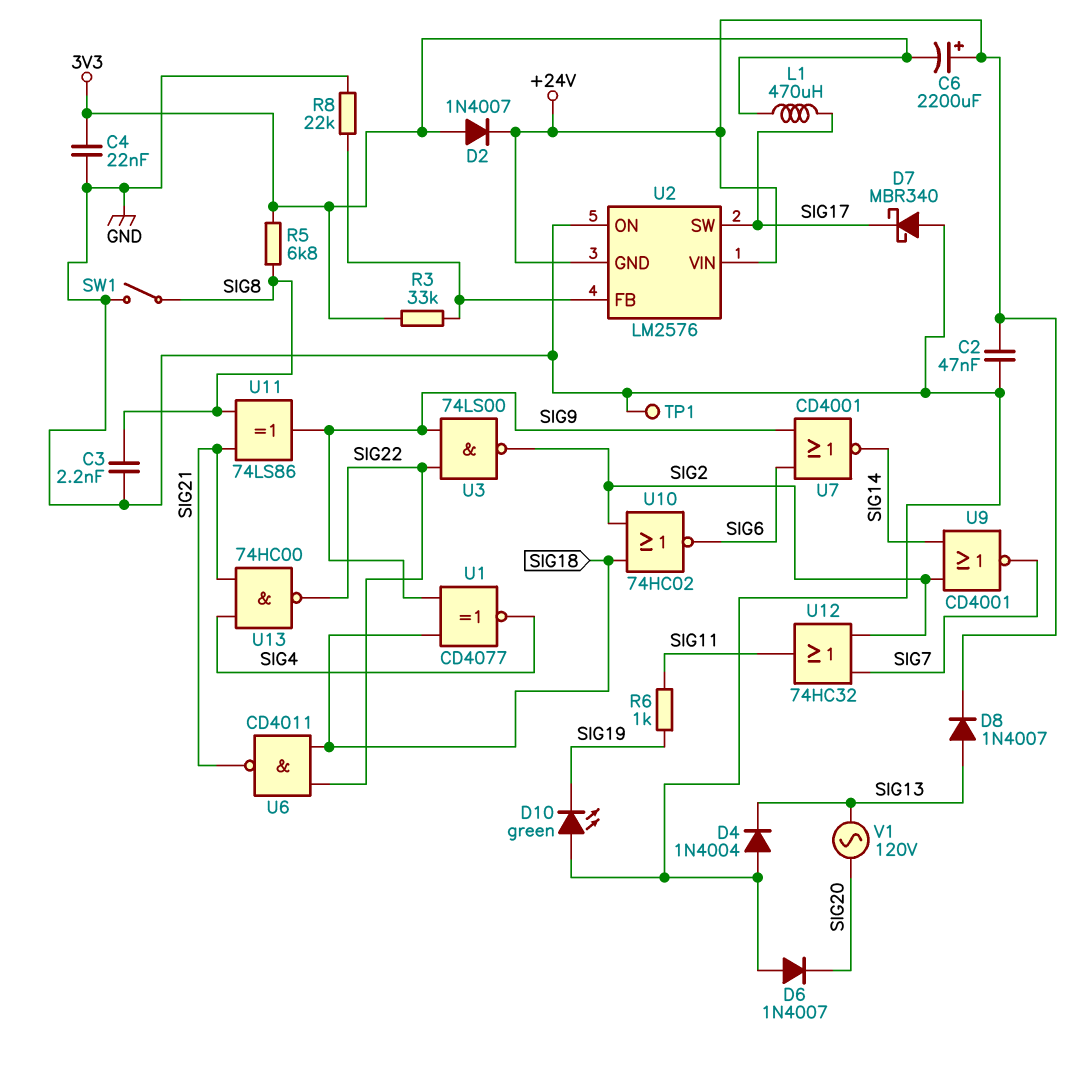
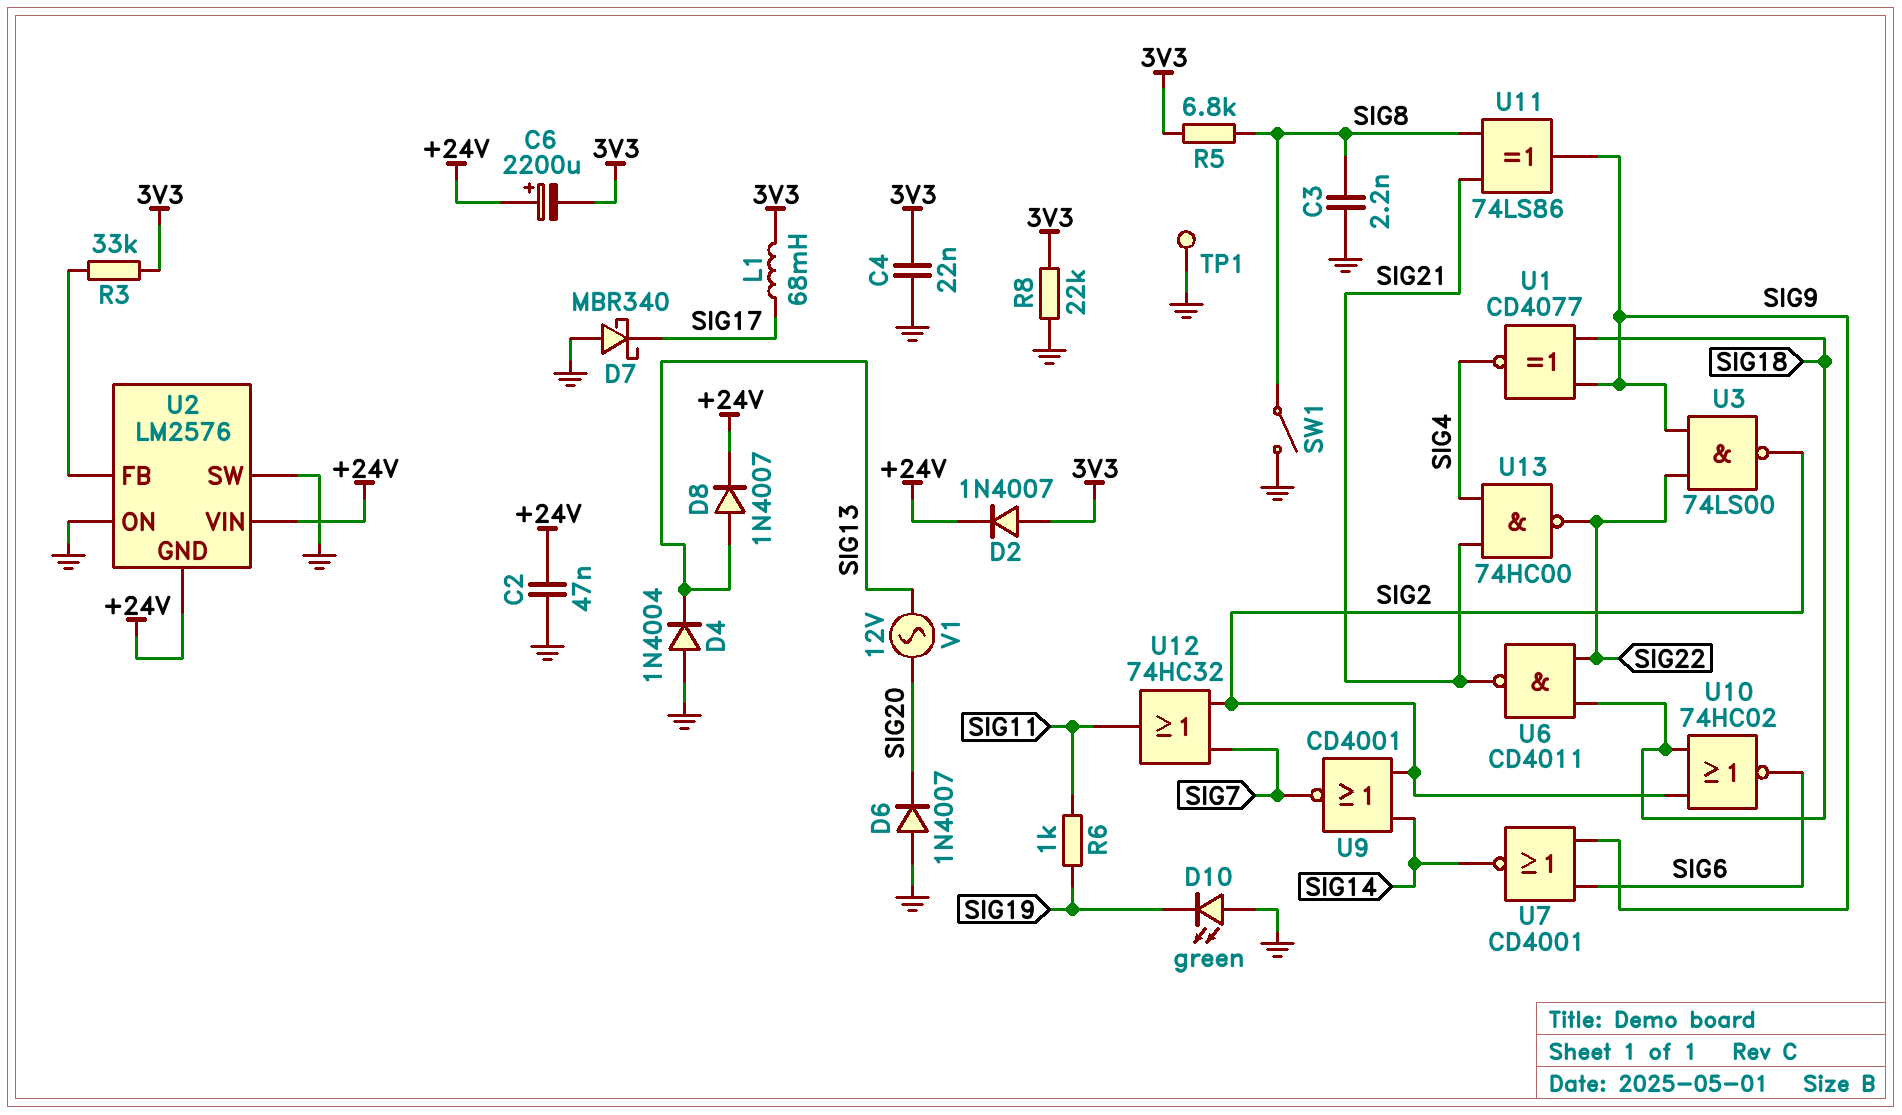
L1: 470uH (3V3, SIG17) -> 68mH (3V3, SIG17)
R8: 22k (GND, U2/FB) -> 22k (3V3, GND)
U2 pin SW: SIG17 -> GND
V1: AC 120V (SIG13, SIG20) -> AC 12V (SIG13, SIG20)

